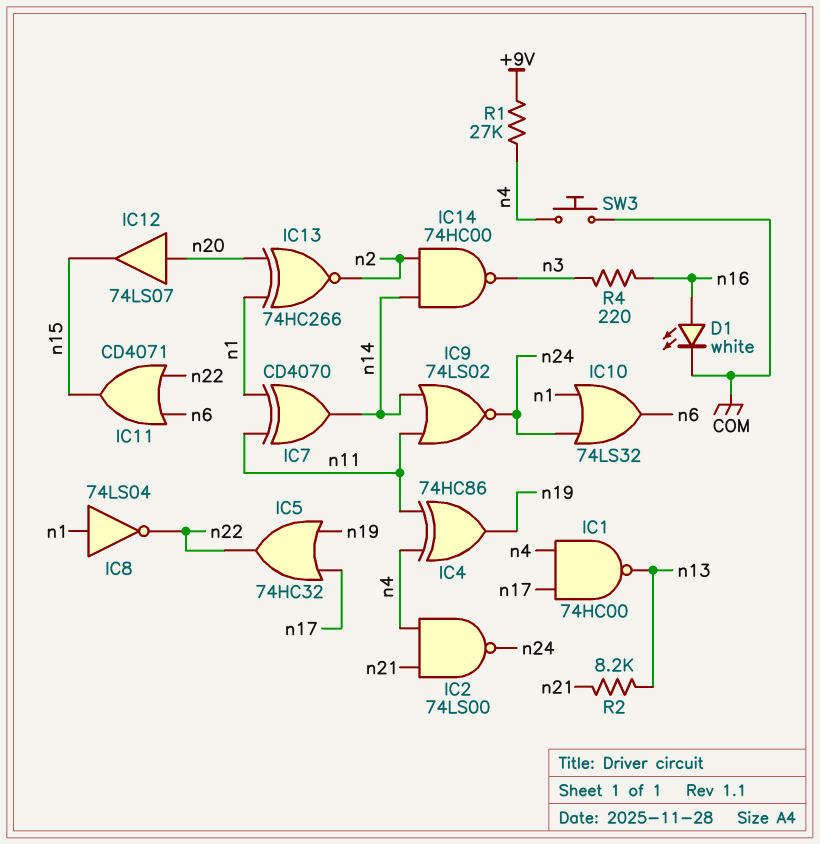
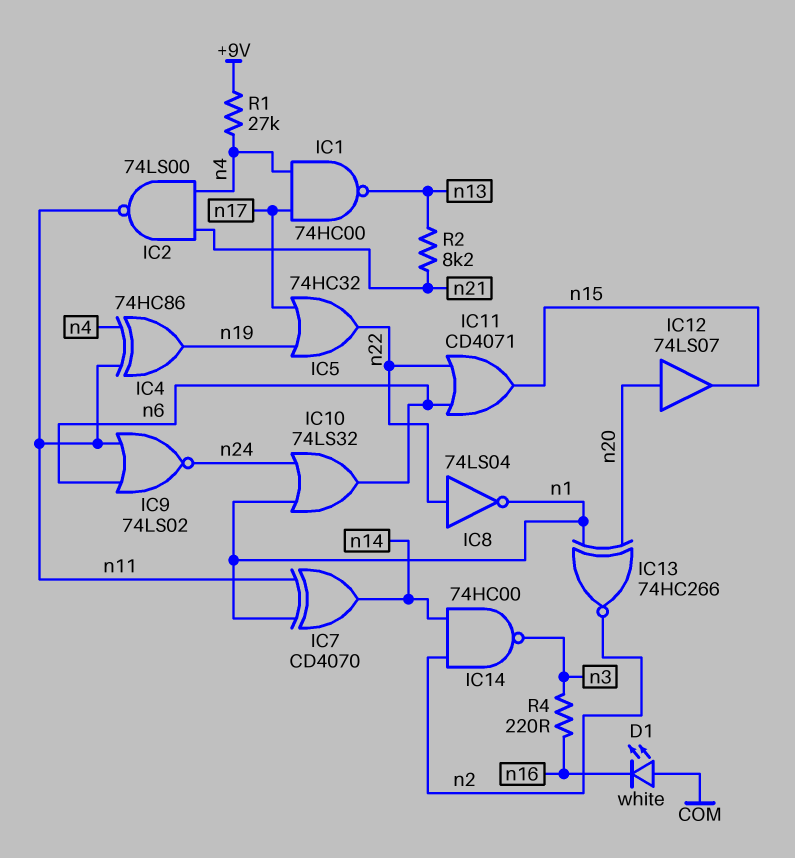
D1: LED white (A n16, K COM) -> LED white (A COM, K n16)
IC2: NAND 74LS00 (in n4, in n21, out n24) -> NAND 74LS00 (in n4, in n21, out n11)
IC8: NOT 74LS04 (in n1, out n22) -> NOT 74LS04 (in n22, out n1)
IC9: NOR 74LS02 (in n11, in n14, out n24) -> NOR 74LS02 (in n6, in n11, out n24)
SW3: button (COM, n4) -> none

